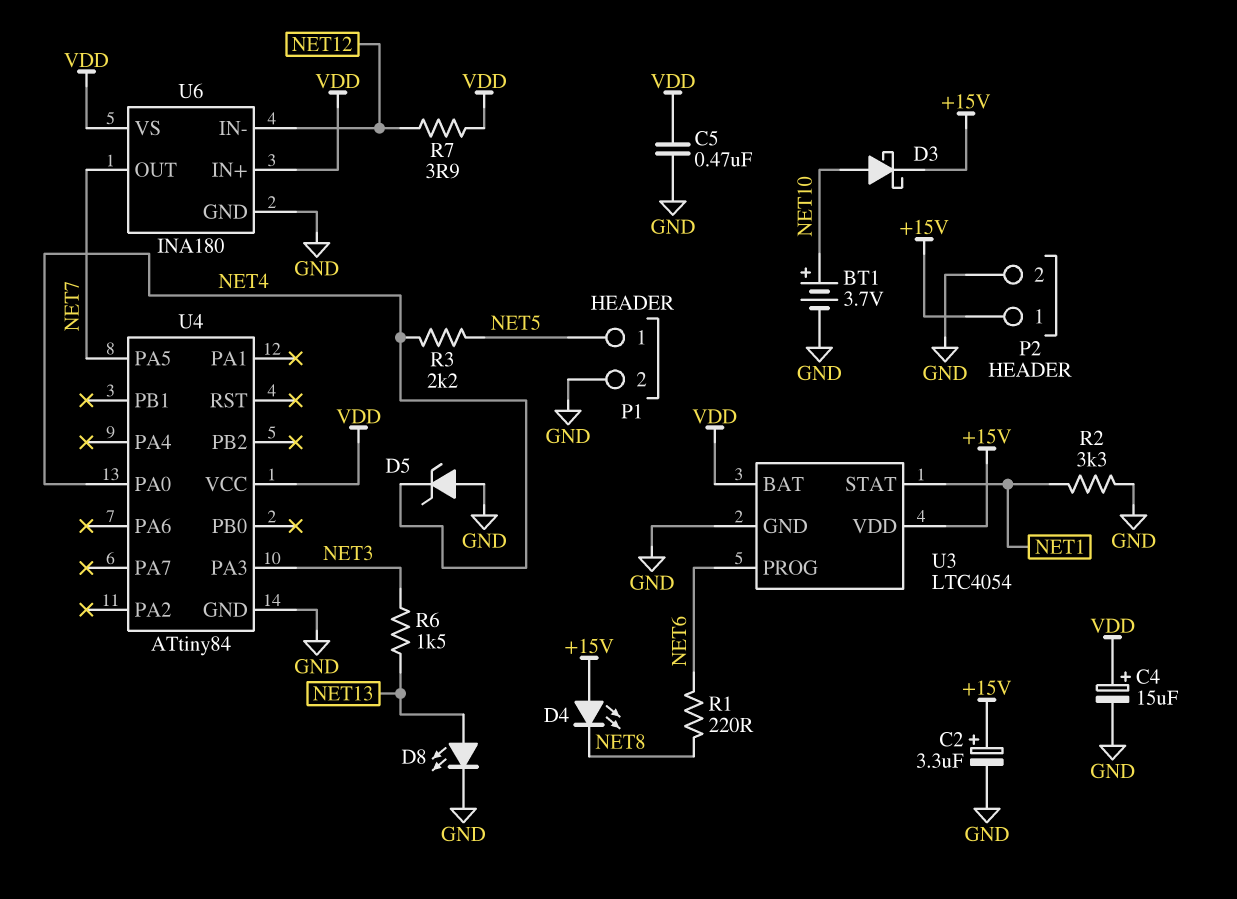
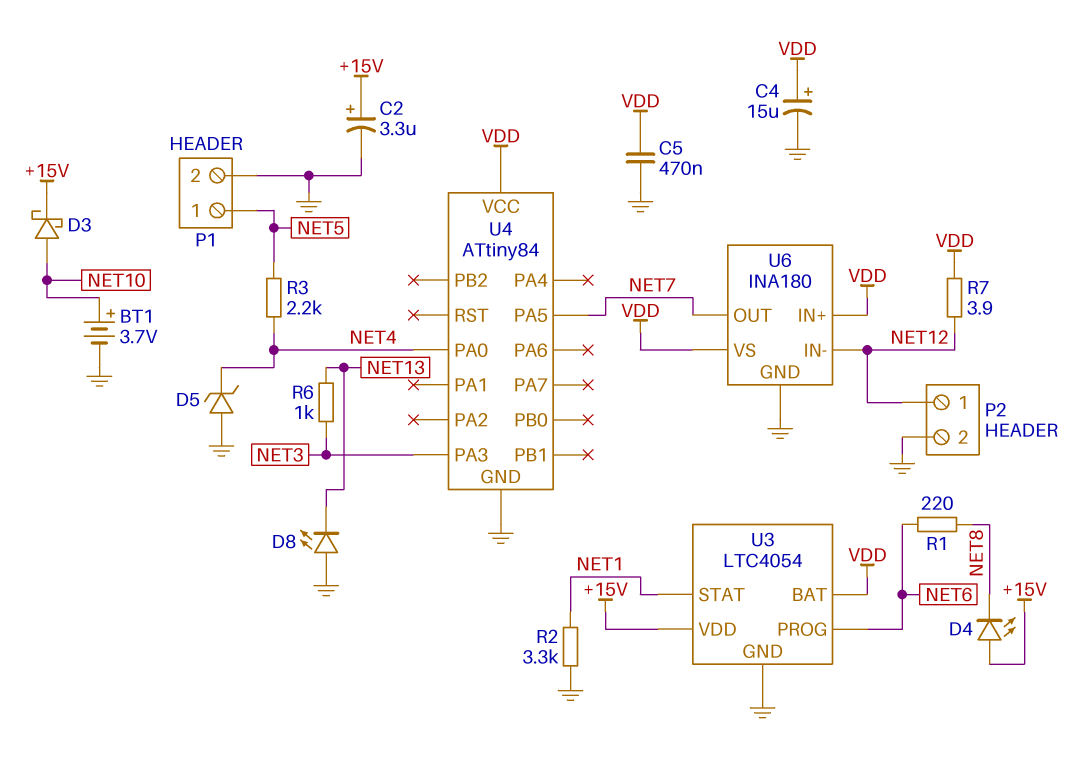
D8: LED (A NET13, K GND) -> LED (A GND, K NET13)
P2 pin 1: +15V -> NET12
R6: 1.5k (NET3, NET13) -> 1k (NET3, NET13)

